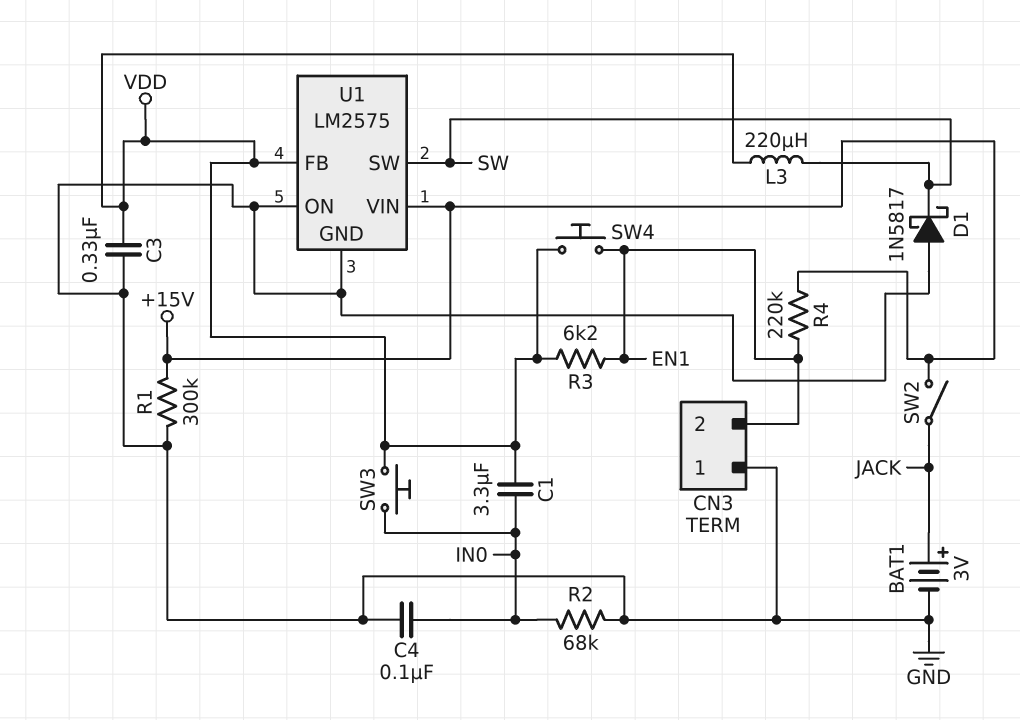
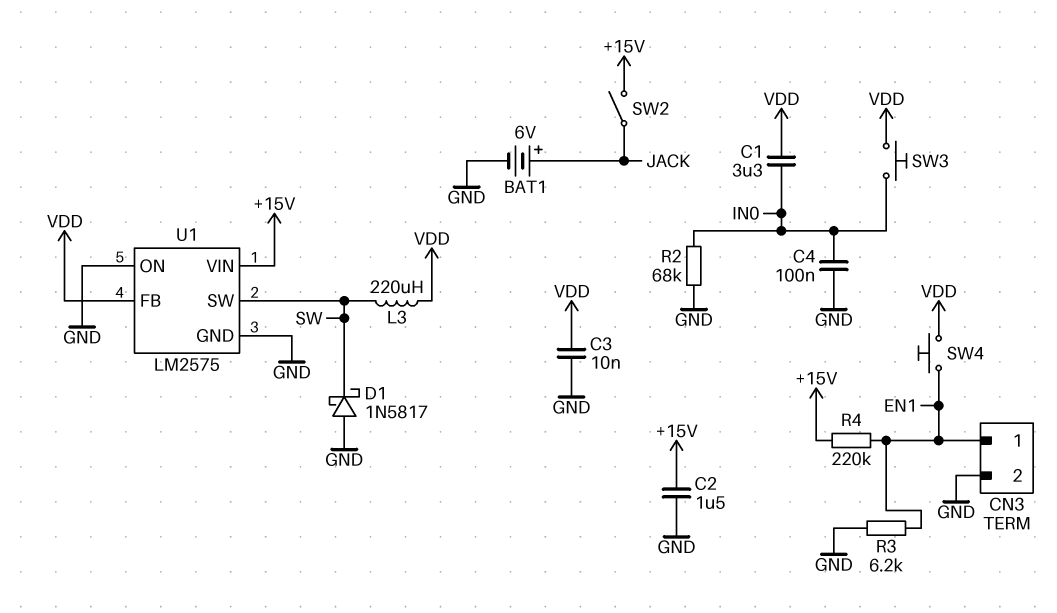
BAT1: 3V (plus JACK, minus GND) -> 6V (plus JACK, minus GND)
C2: none -> 1.5uF (+15V, GND)
C3: 330nF (GND, VDD) -> 10nF (GND, VDD)
CN3 pin 1: GND -> EN1
CN3 pin 2: EN1 -> GND
R1: 300k (+15V, GND) -> none
R3: 6.2k (EN1, VDD) -> 6.2k (EN1, GND)

